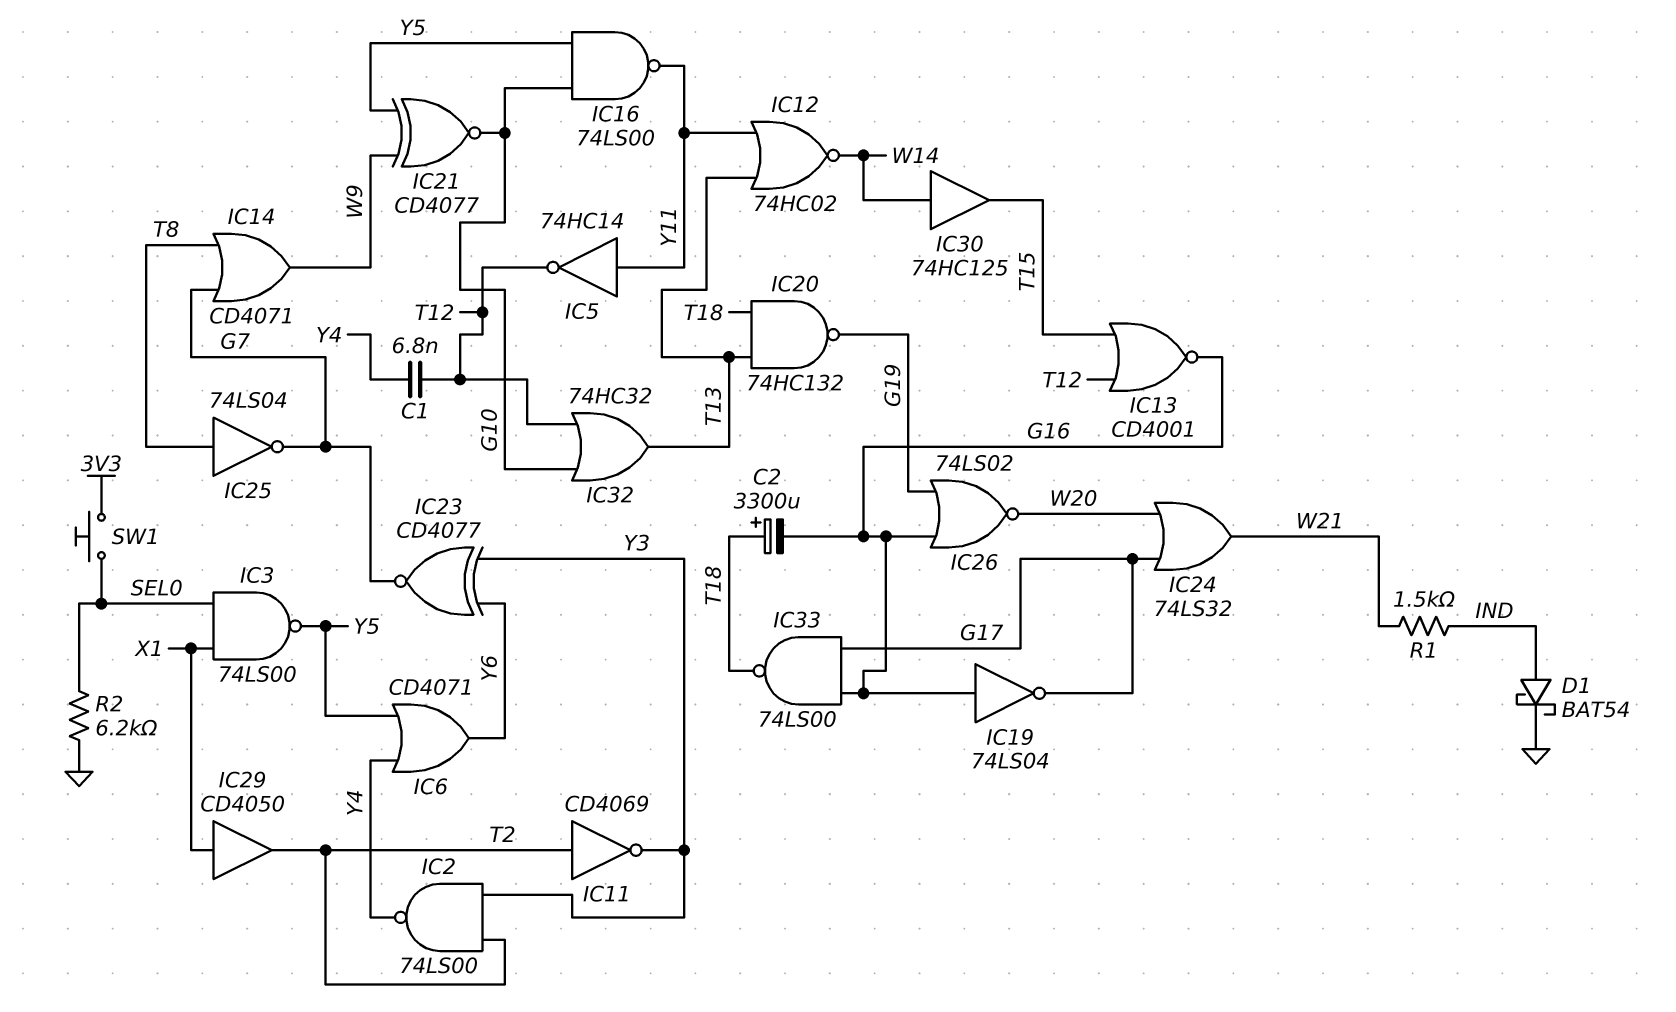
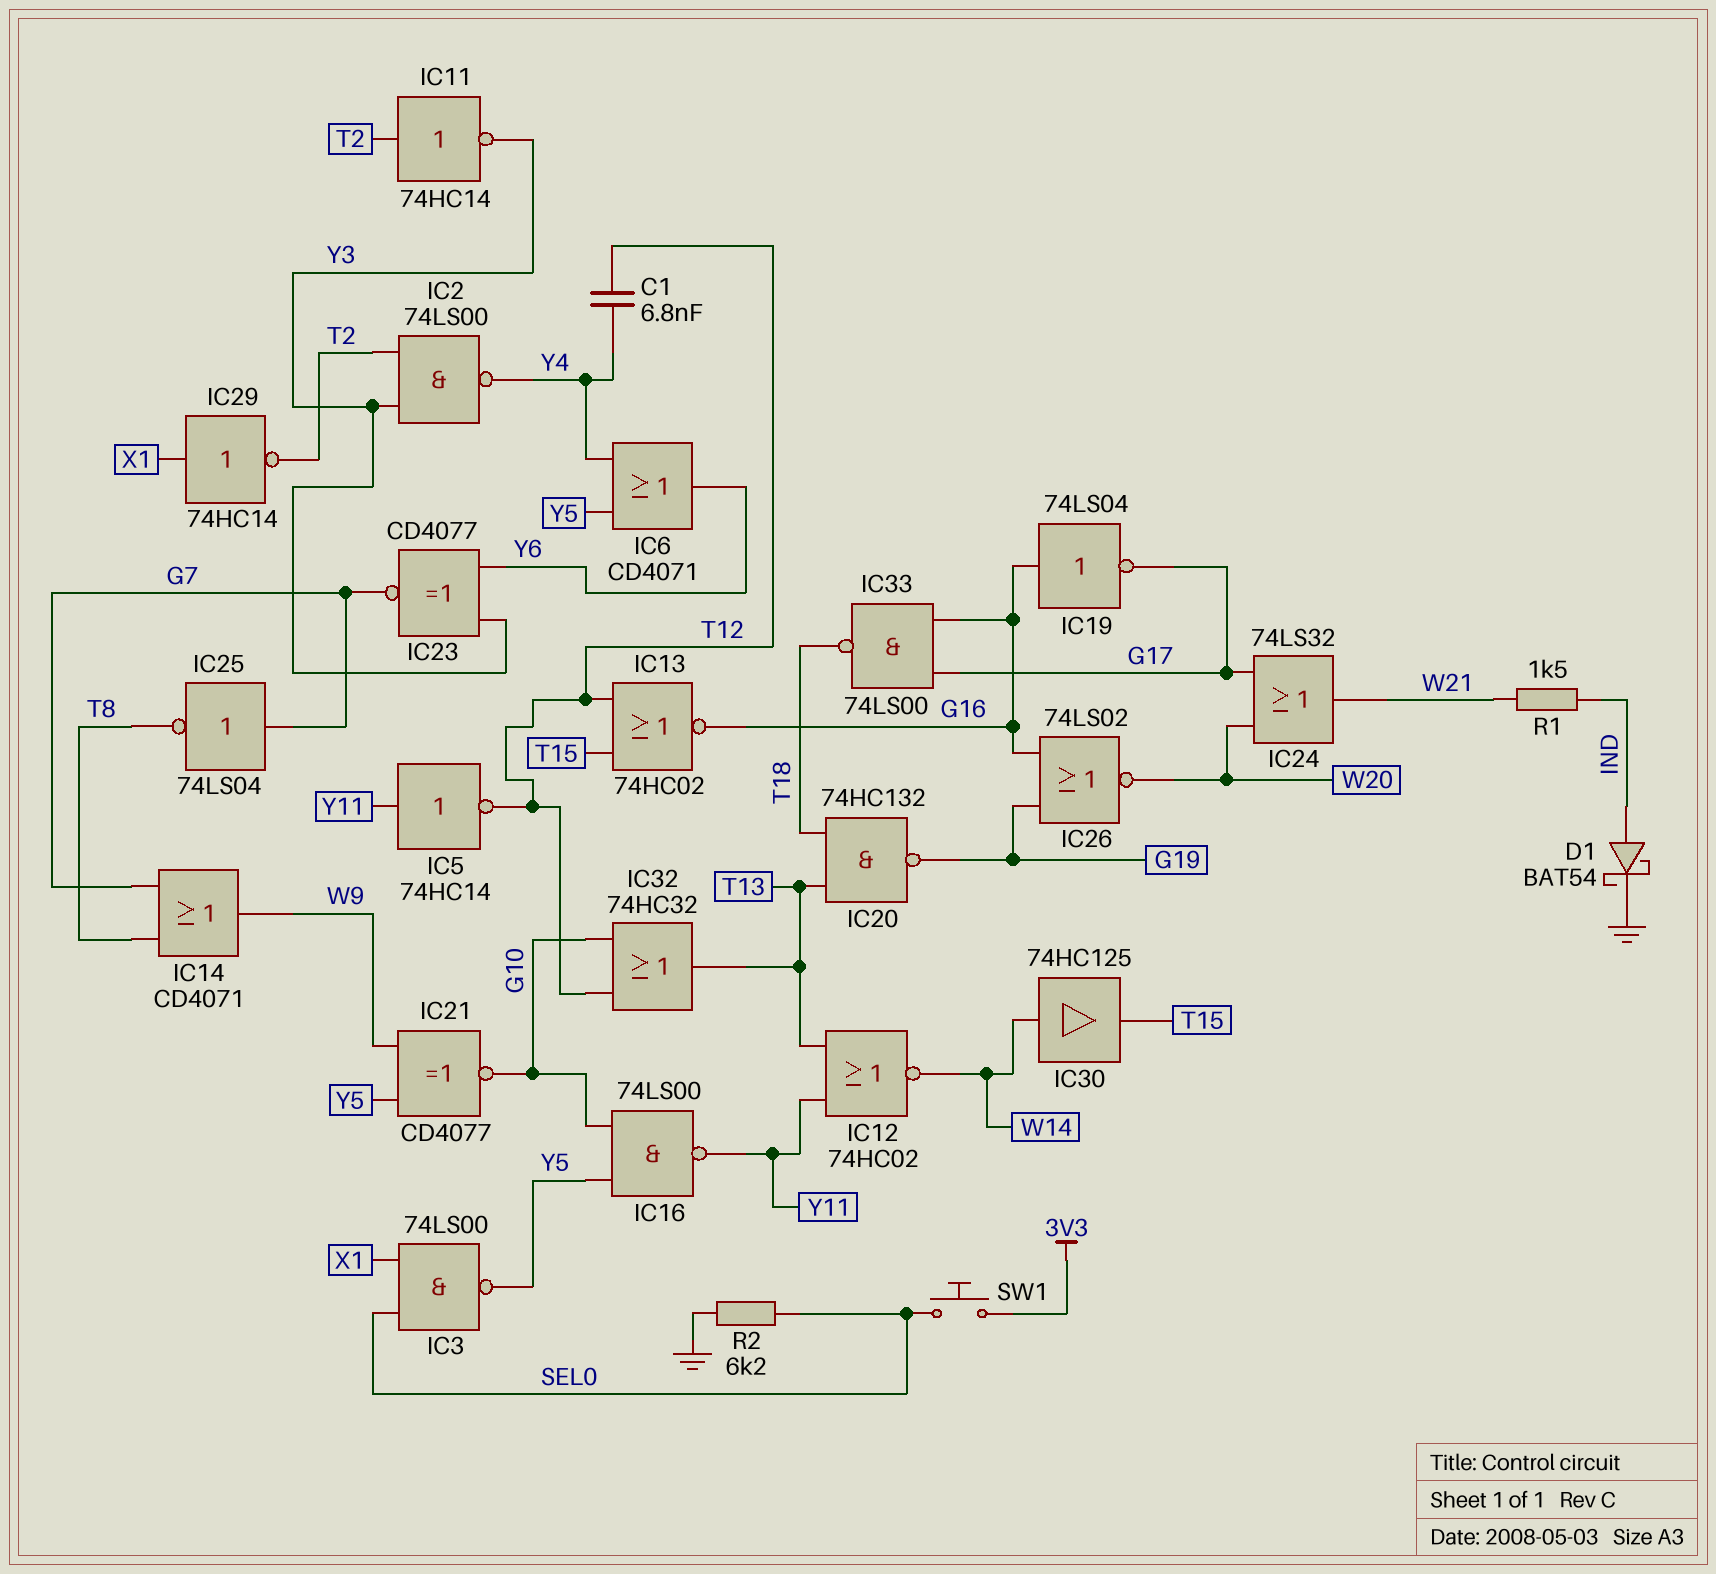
C2: 3300uF (plus T18, minus G16) -> none
IC11: NOT CD4069 (in T2, out Y3) -> NOT 74HC14 (in T2, out Y3)
IC13: NOR CD4001 (in T12, in T15, out G16) -> NOR 74HC02 (in T12, in T15, out G16)
IC25: NOT 74LS04 (in T8, out G7) -> NOT 74LS04 (in G7, out T8)
IC29: buffer CD4050 (in X1, out T2) -> NOT 74HC14 (in X1, out T2)

